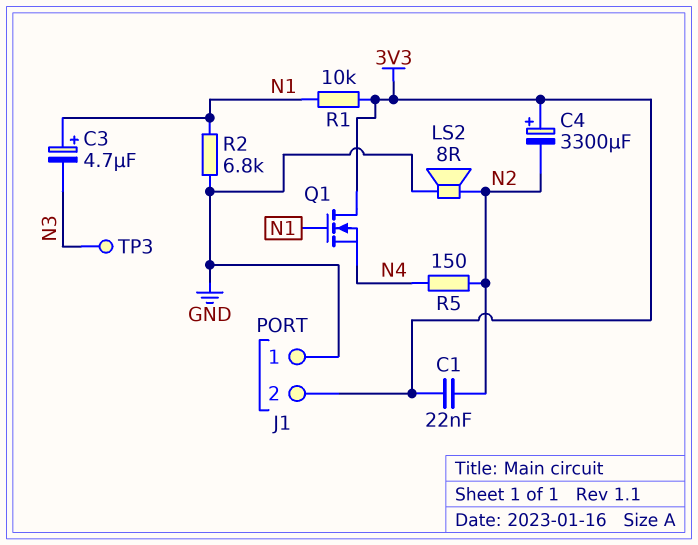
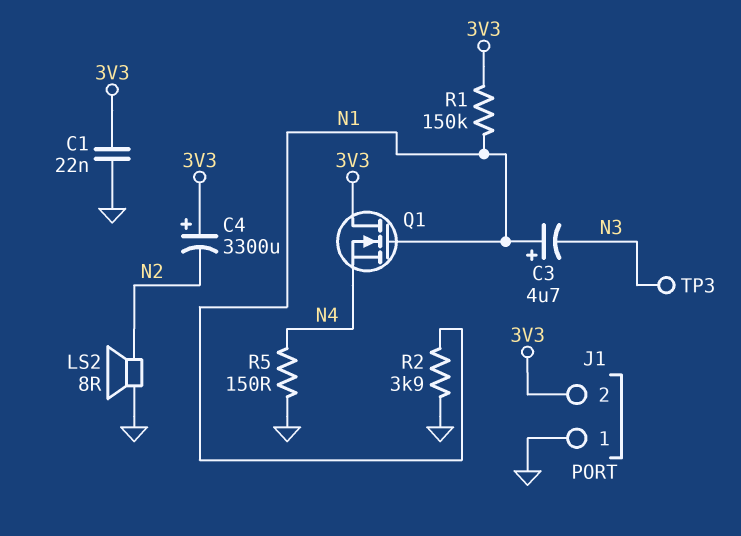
C1: 22nF (3V3, N2) -> 22nF (3V3, GND)
R1: 10k (3V3, N1) -> 150k (3V3, N1)
R2: 6.8k (GND, N1) -> 3.9k (GND, N1)
R5: 150 (N2, N4) -> 150 (GND, N4)

